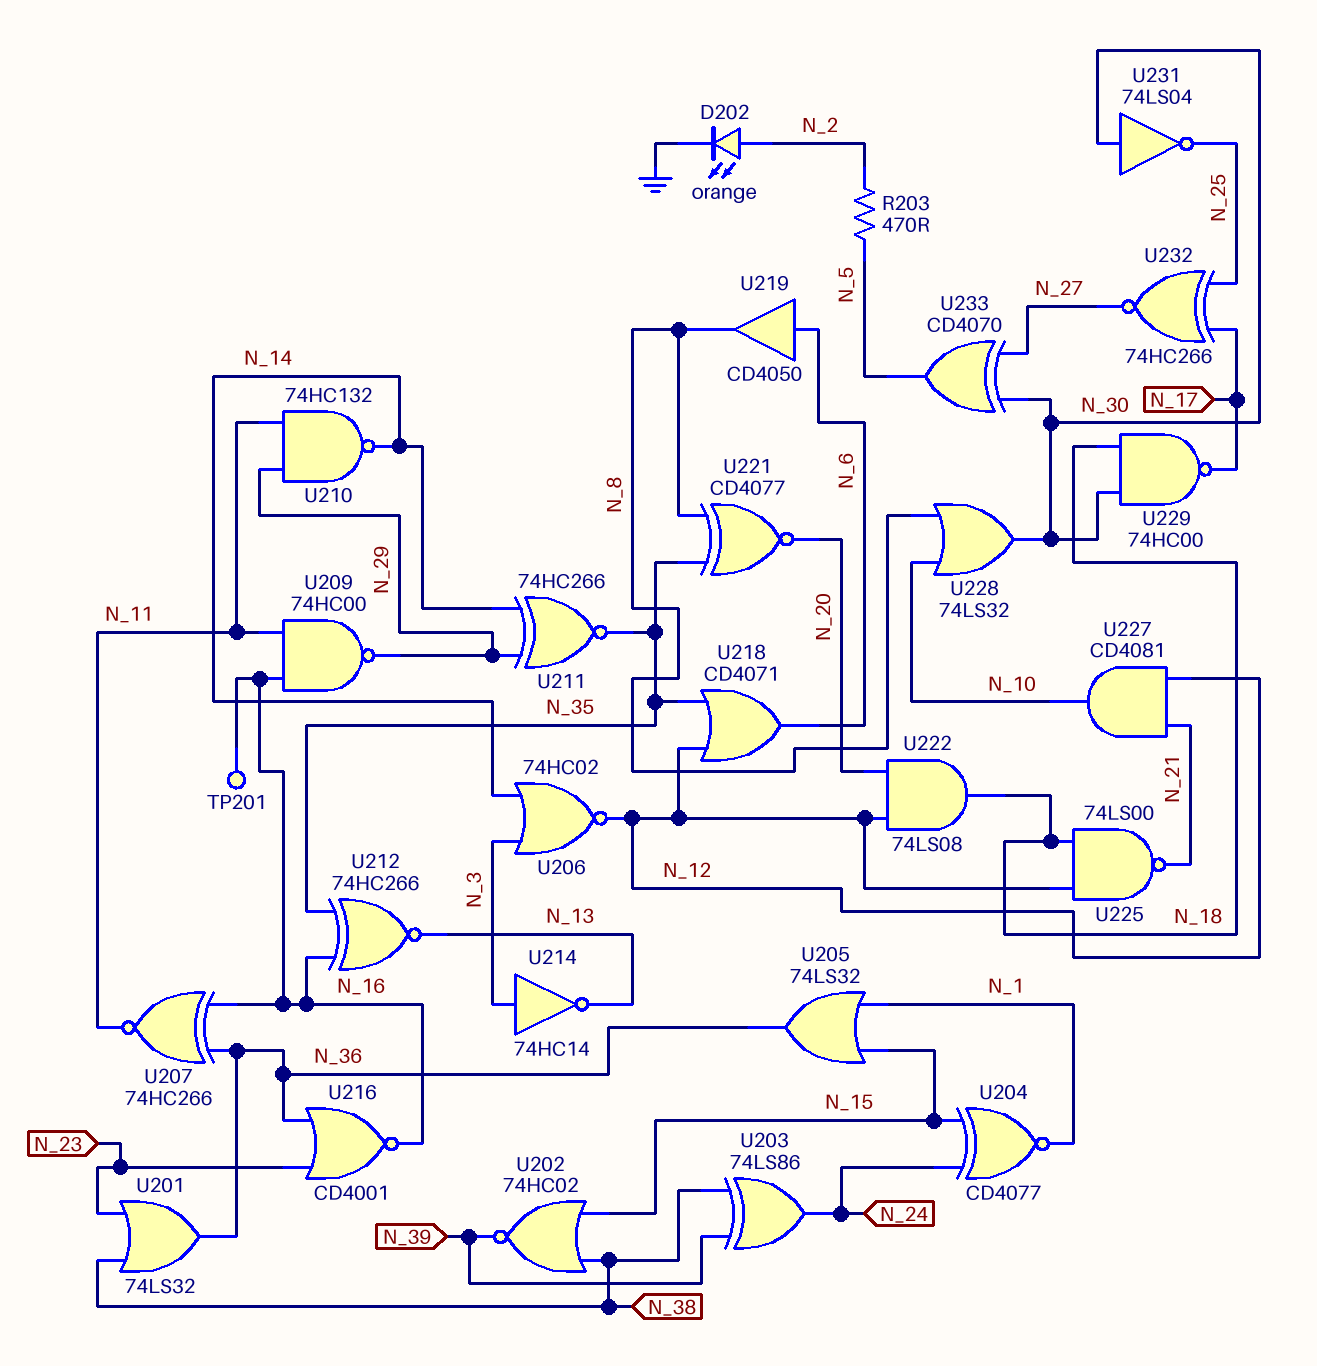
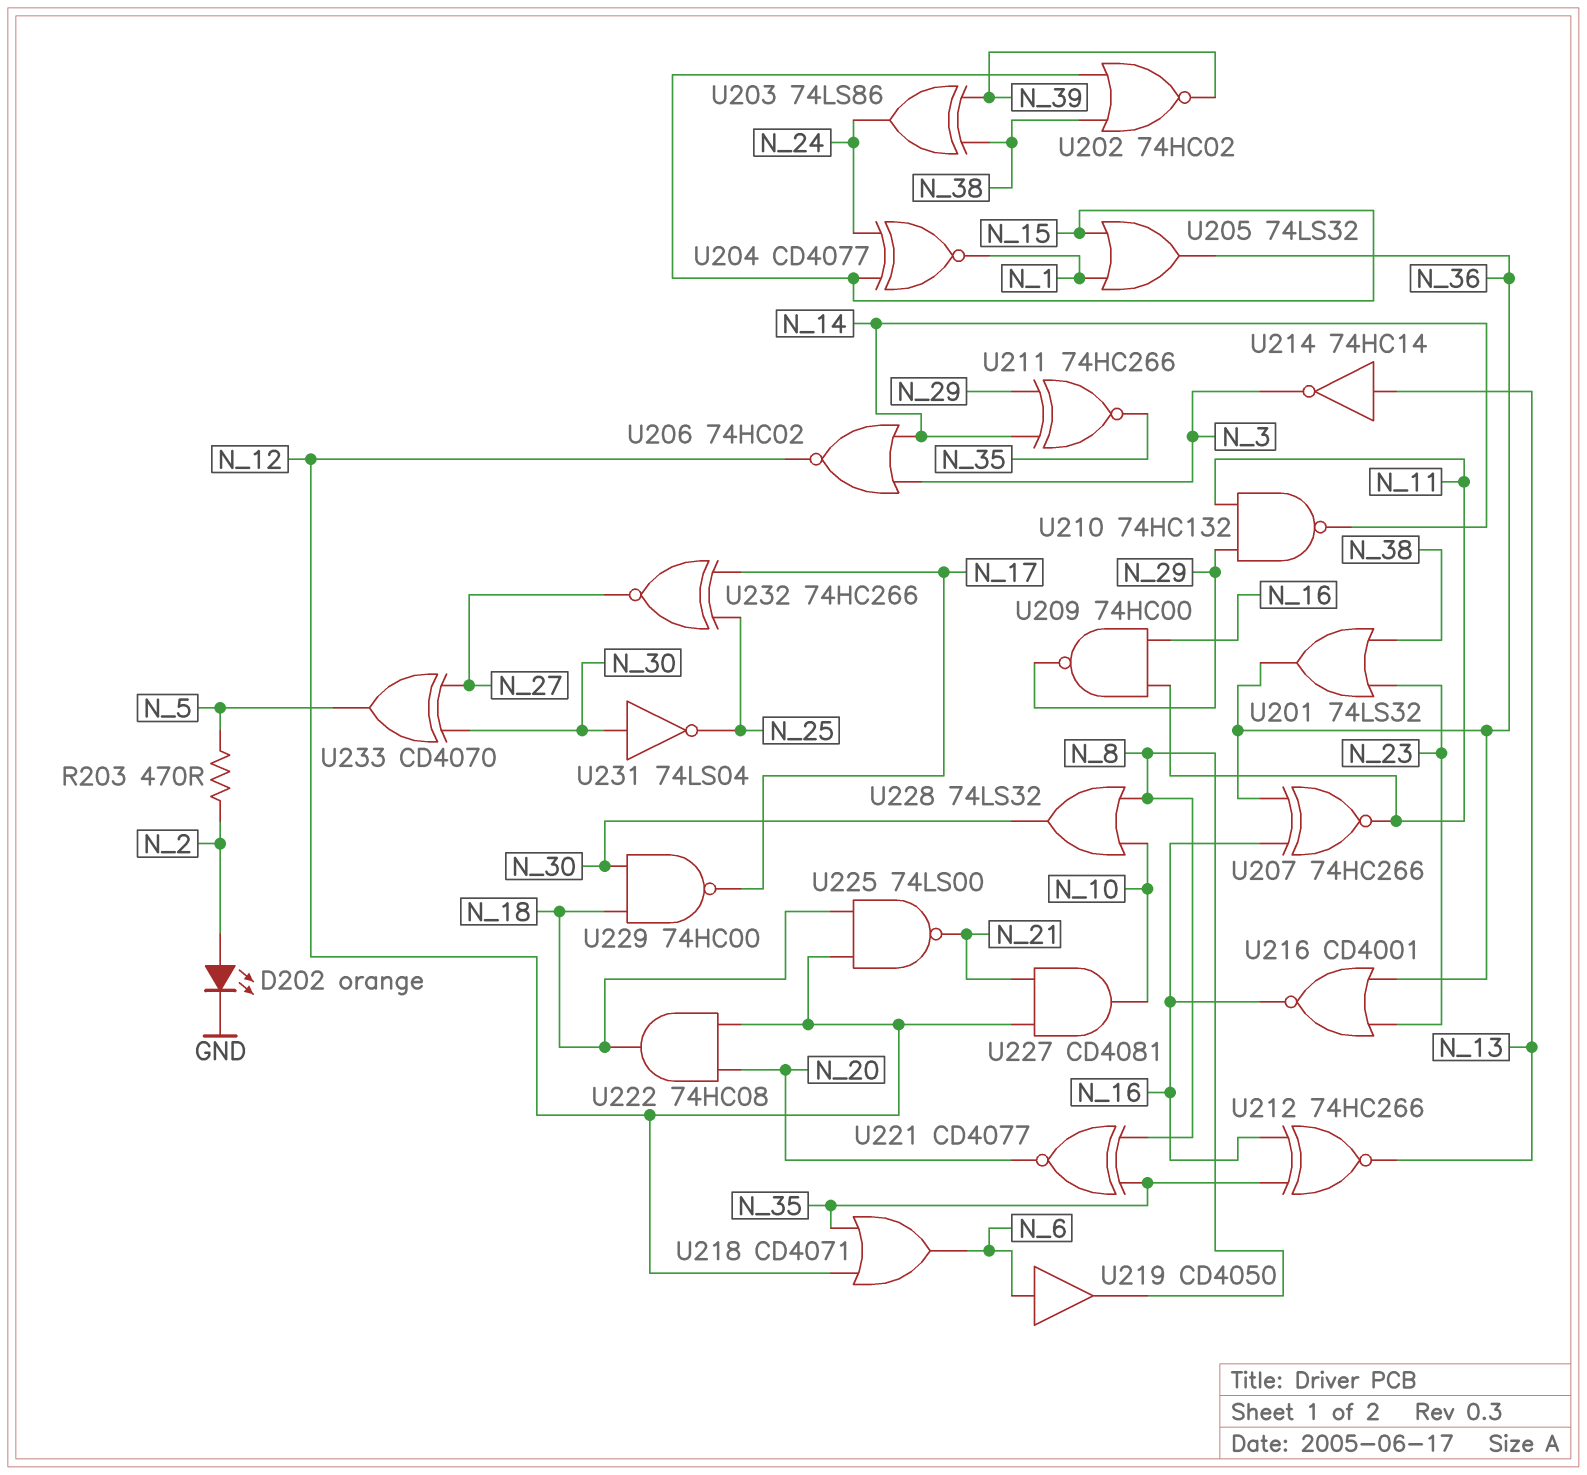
TP201: test point (N_16) -> none
U214: NOT 74HC14 (in N_3, out N_13) -> NOT 74HC14 (in N_13, out N_3)
U222: AND 74LS08 (in N_12, in N_20, out N_18) -> AND 74HC08 (in N_12, in N_20, out N_18)

